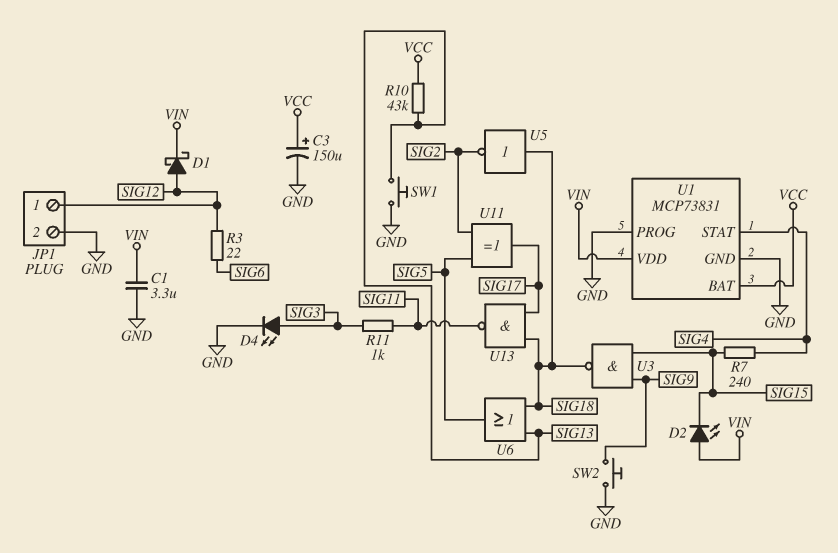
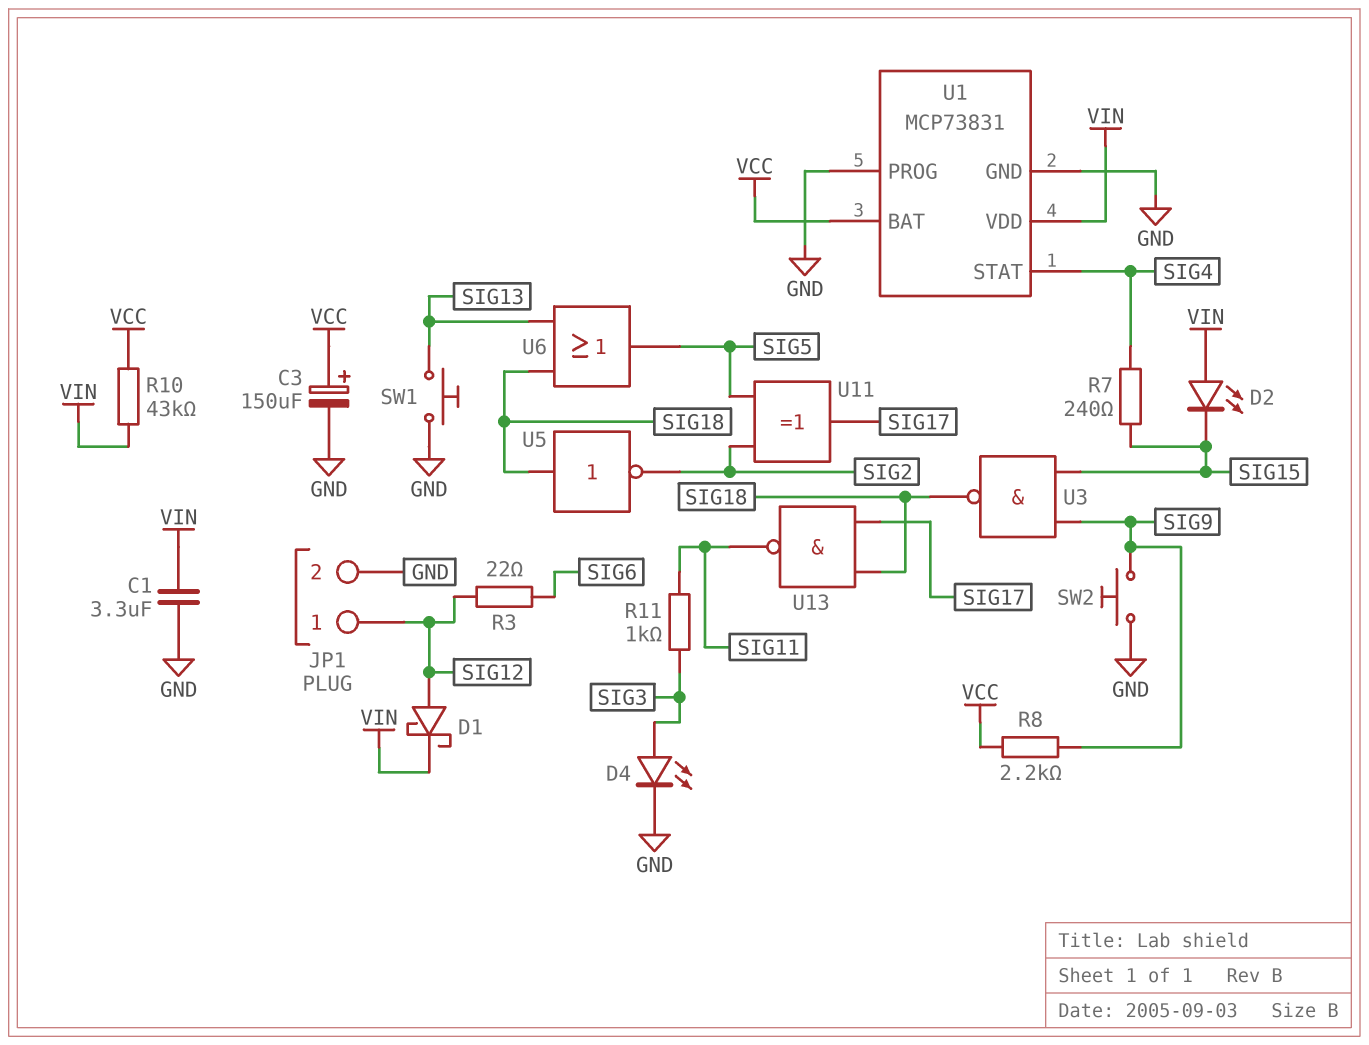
R8: none -> 2.2k (SIG9, VCC)
R10: 43k (SIG13, VCC) -> 43k (VCC, VIN)

